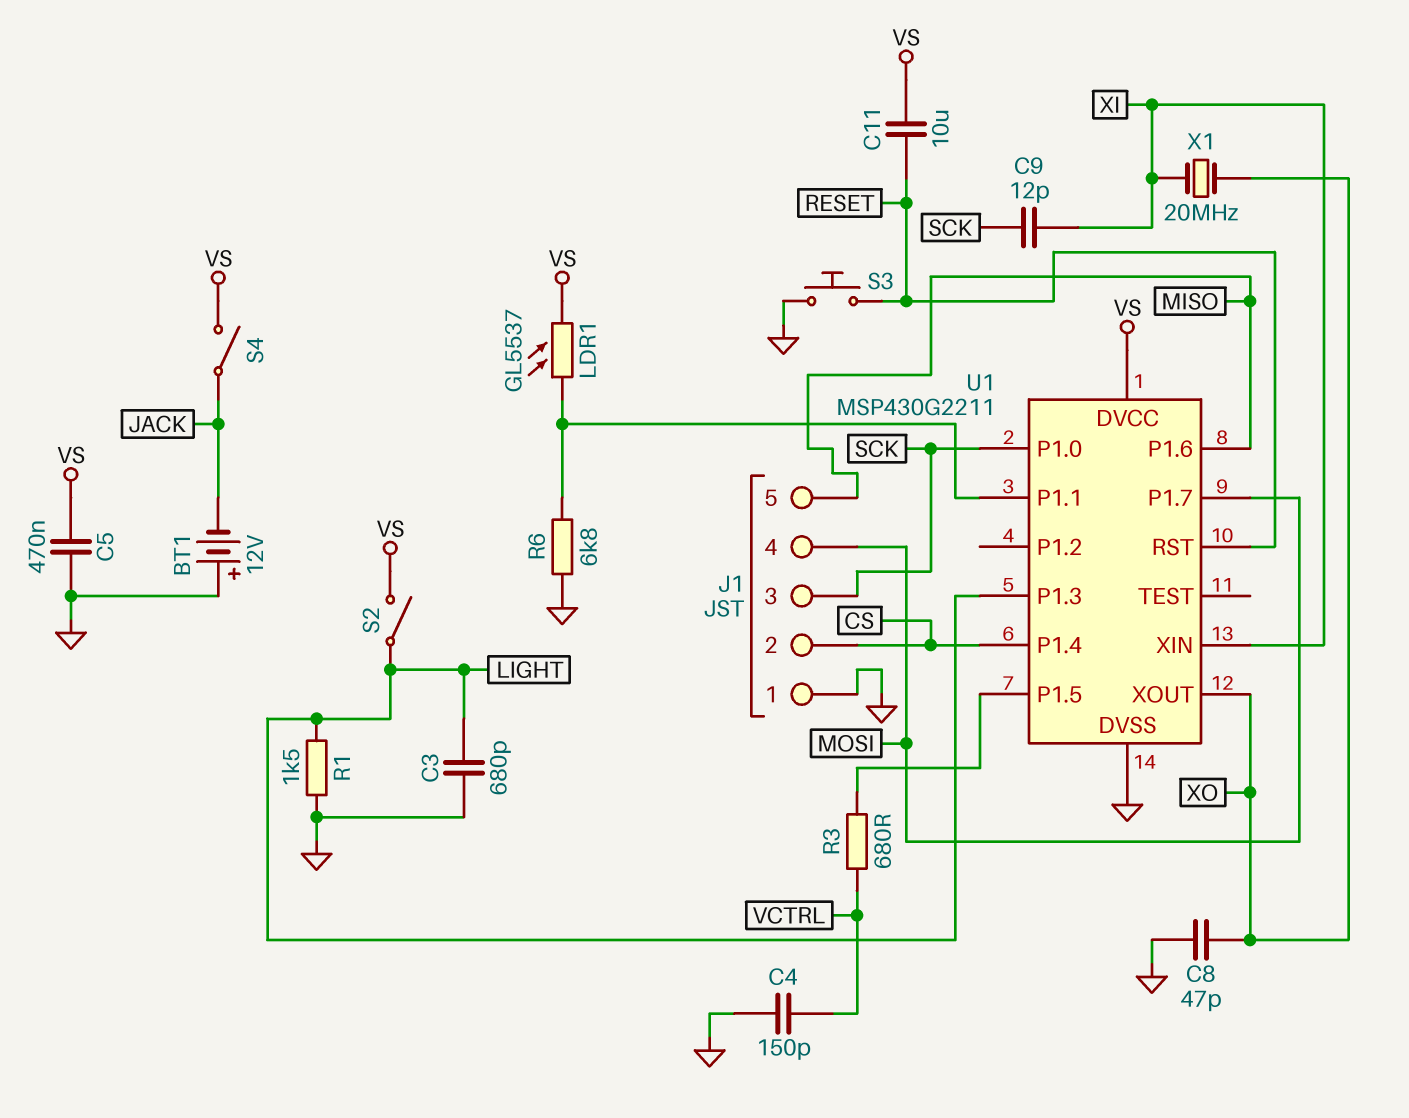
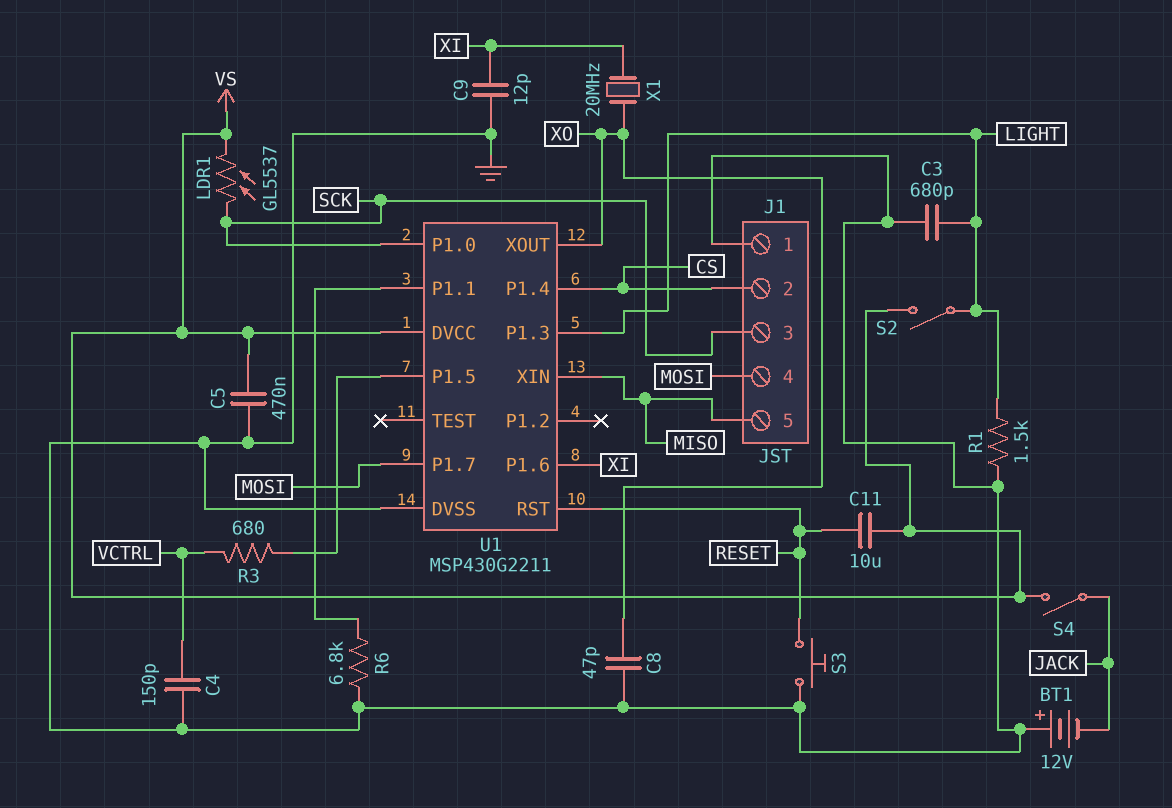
C9: 12pF (SCK, XI) -> 12pF (GND, XI)
LDR1: GL5537 (U1/P1.1, VS) -> GL5537 (SCK, VS)
U1 pin P1.6: MISO -> XI
U1 pin XIN: XI -> MISO

